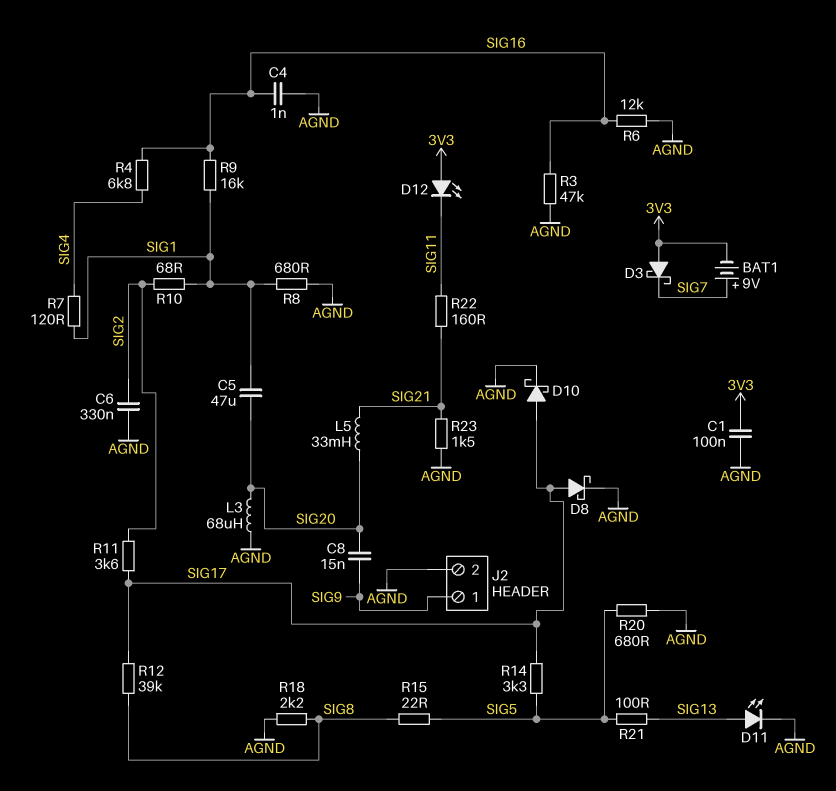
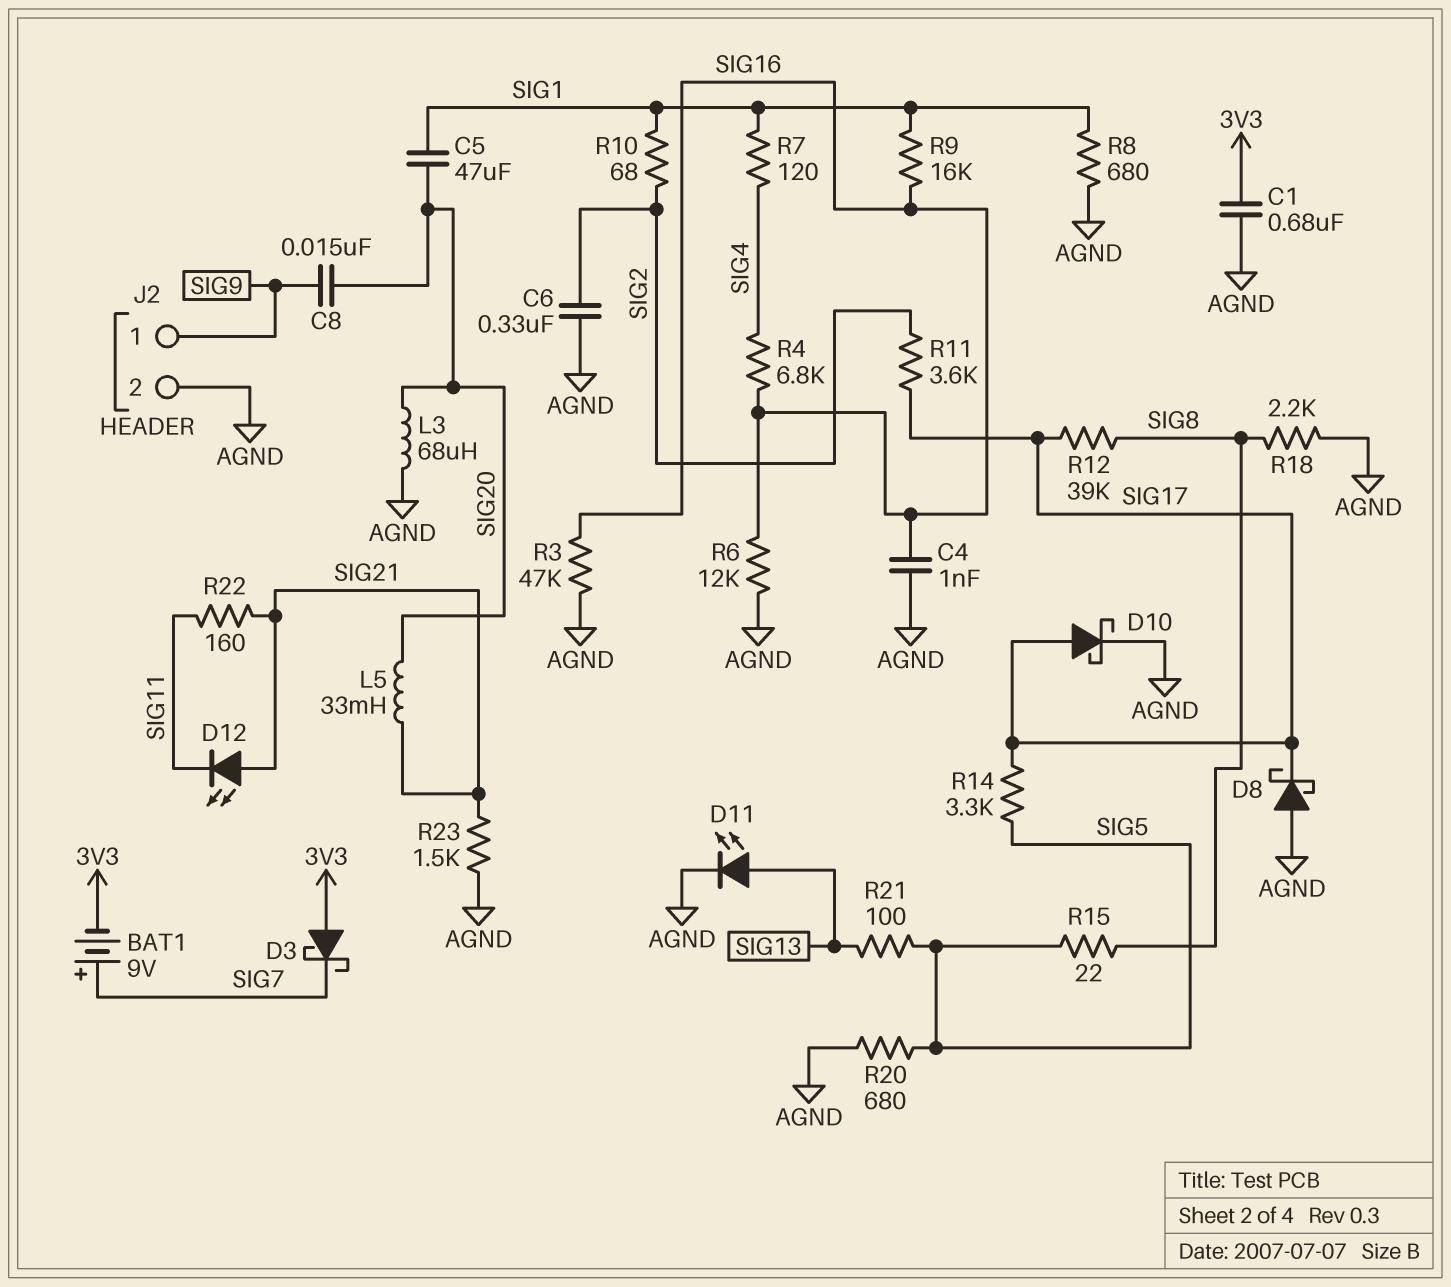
C1: 100nF (3V3, AGND) -> 680nF (3V3, AGND)
D8: schottky (A SIG17, K AGND) -> schottky (A AGND, K SIG17)
D12: LED (A 3V3, K SIG11) -> LED (A SIG21, K SIG11)

